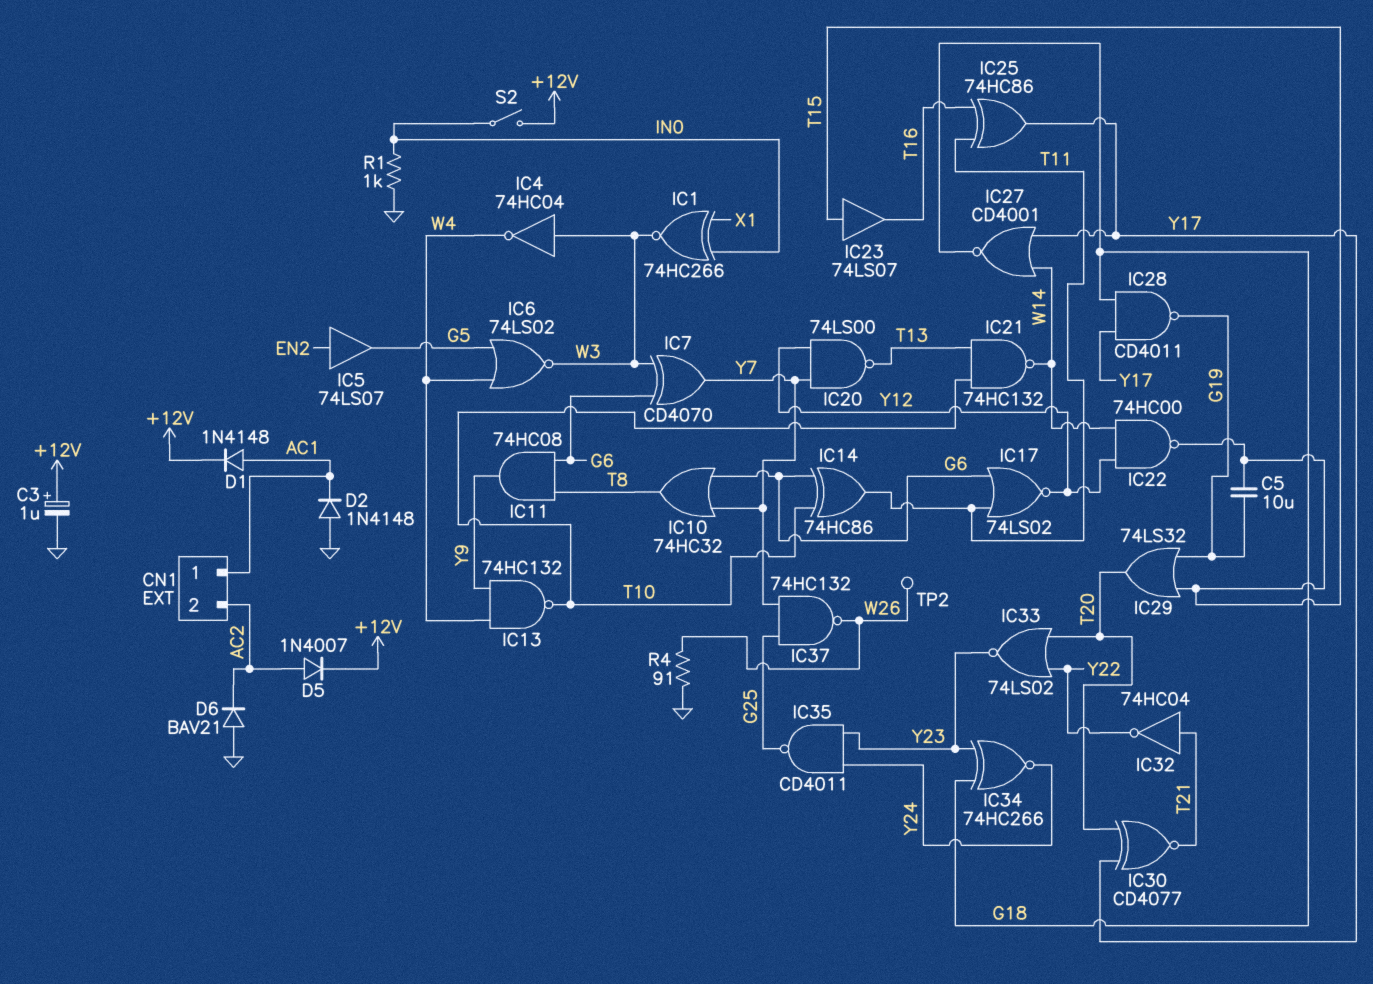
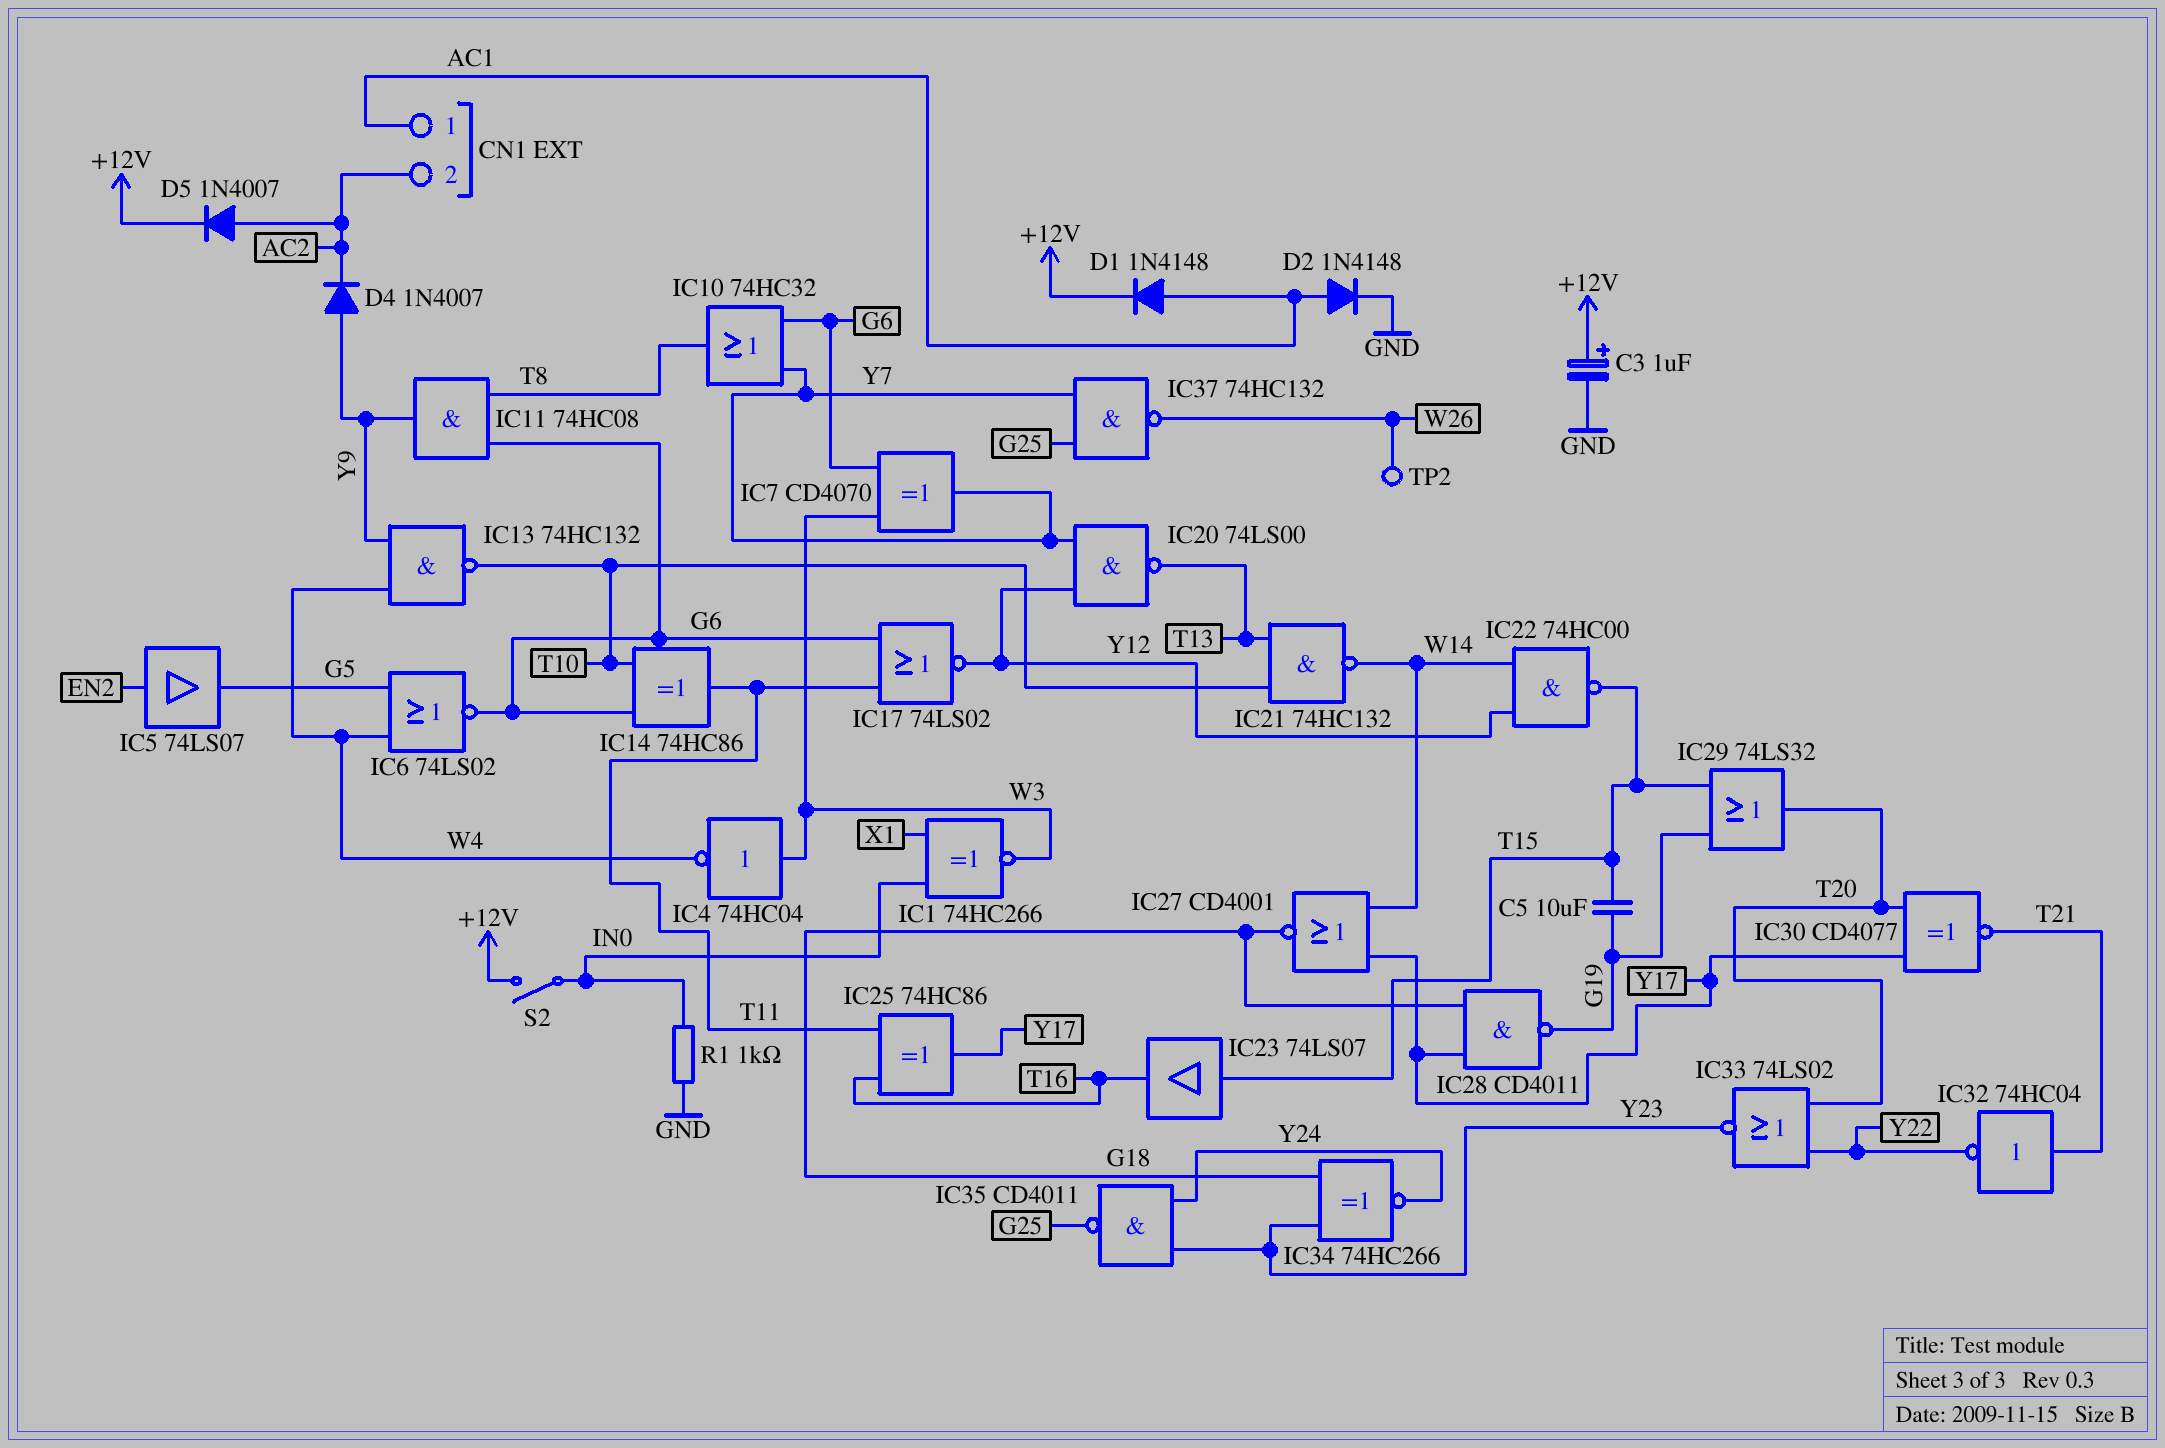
D2: diode 1N4148 (A GND, K AC1) -> diode 1N4148 (A AC1, K GND)
D4: none -> diode 1N4007 (A Y9, K AC2)
D6: diode BAV21 (A GND, K AC2) -> none
IC6: NOR 74LS02 (in G5, in W4, out W3) -> NOR 74LS02 (in G5, in W4, out G6)
R4: 91 (GND, W26) -> none

